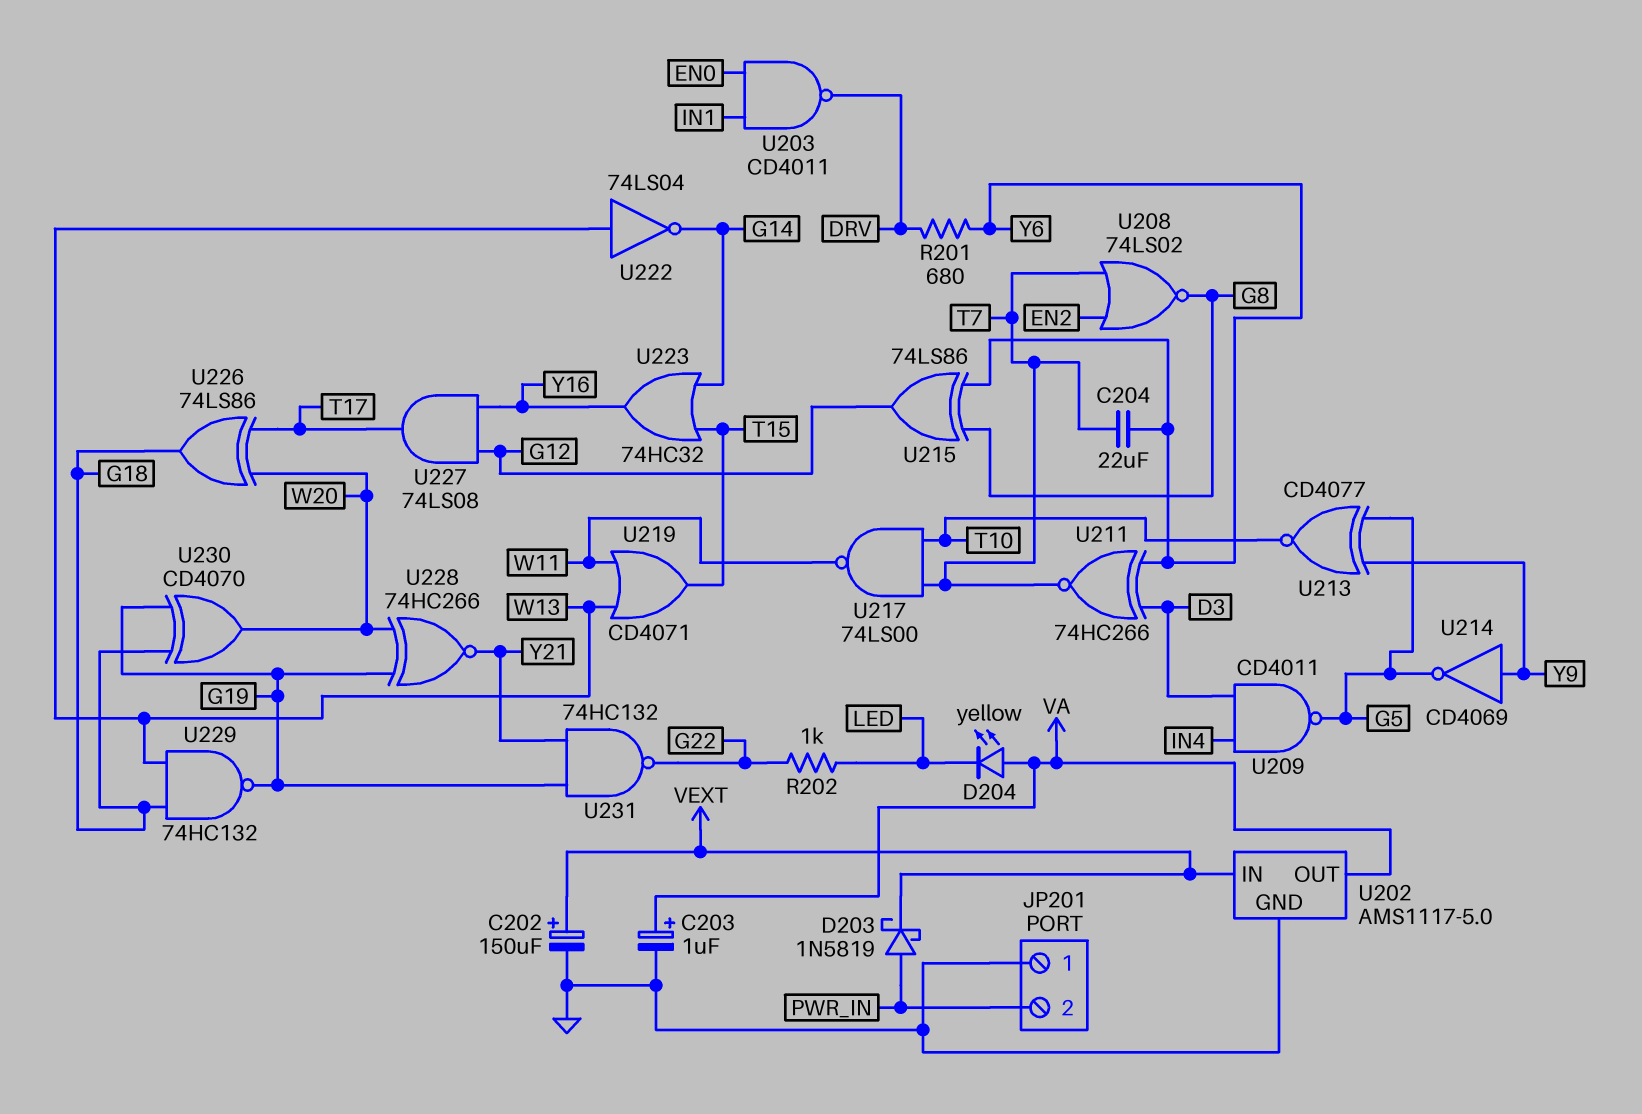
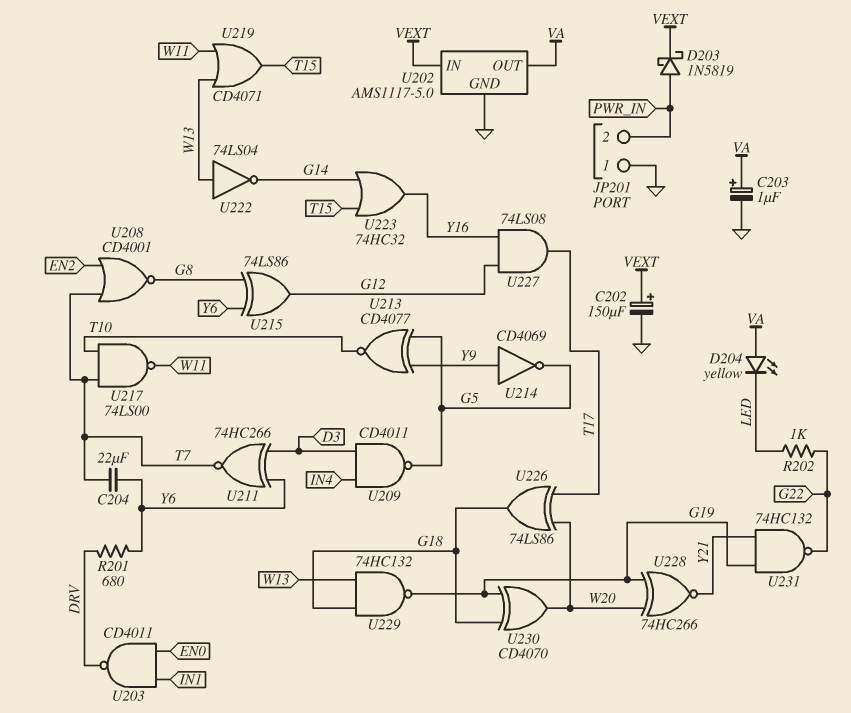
U208: NOR 74LS02 (in EN2, in T7, out G8) -> NOR CD4001 (in EN2, in T7, out G8)

